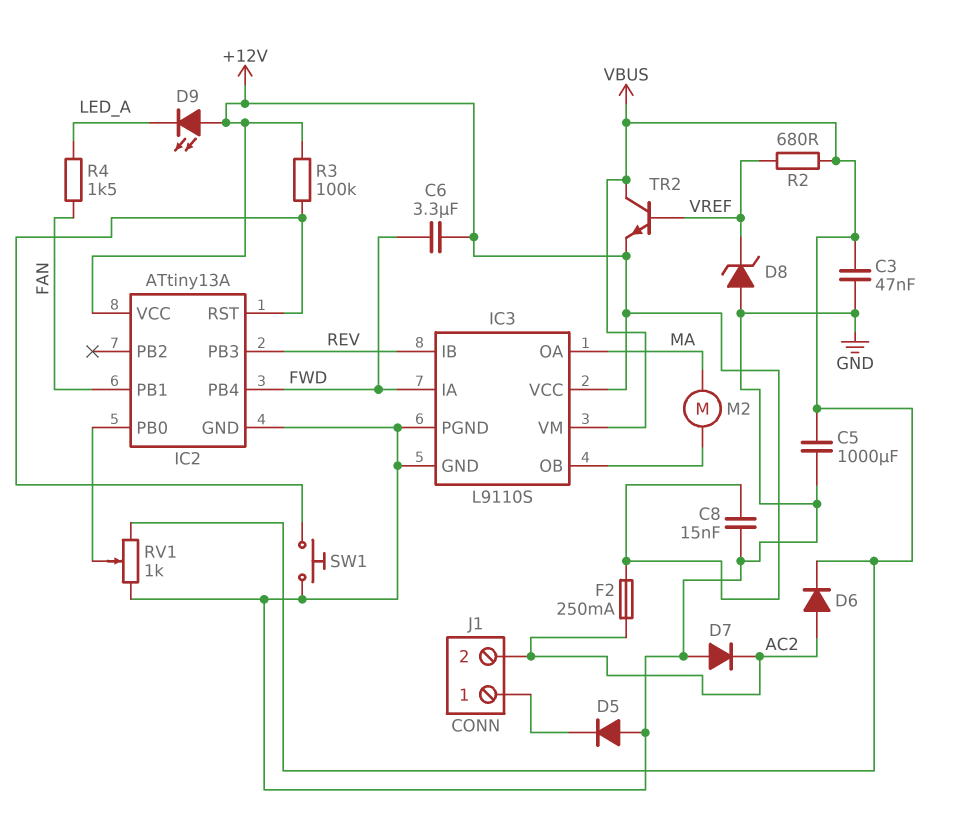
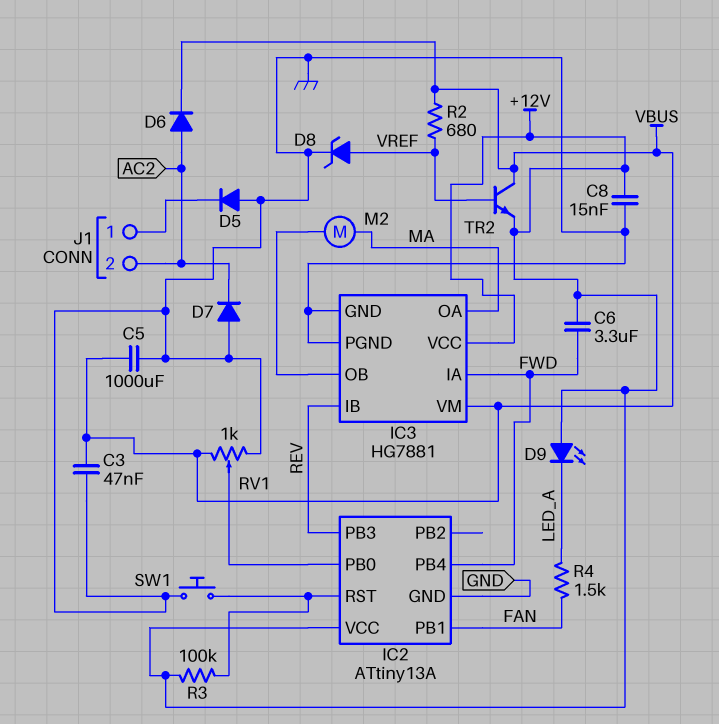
D8: zener (A GND, K VREF) -> zener (A VREF, K GND)
F2: 250mA (+12V, AC2) -> none
IC3: L9110S -> HG7881

